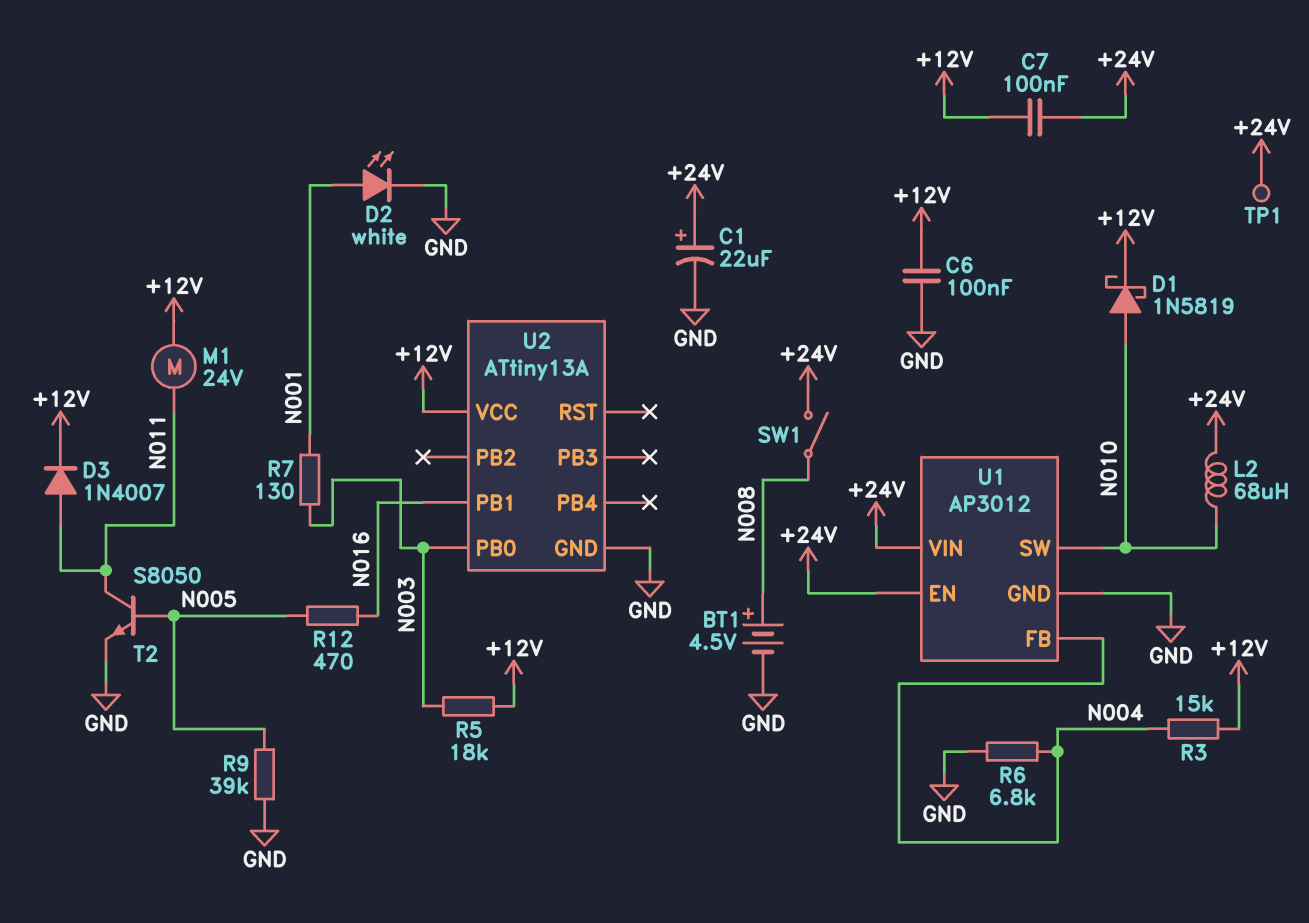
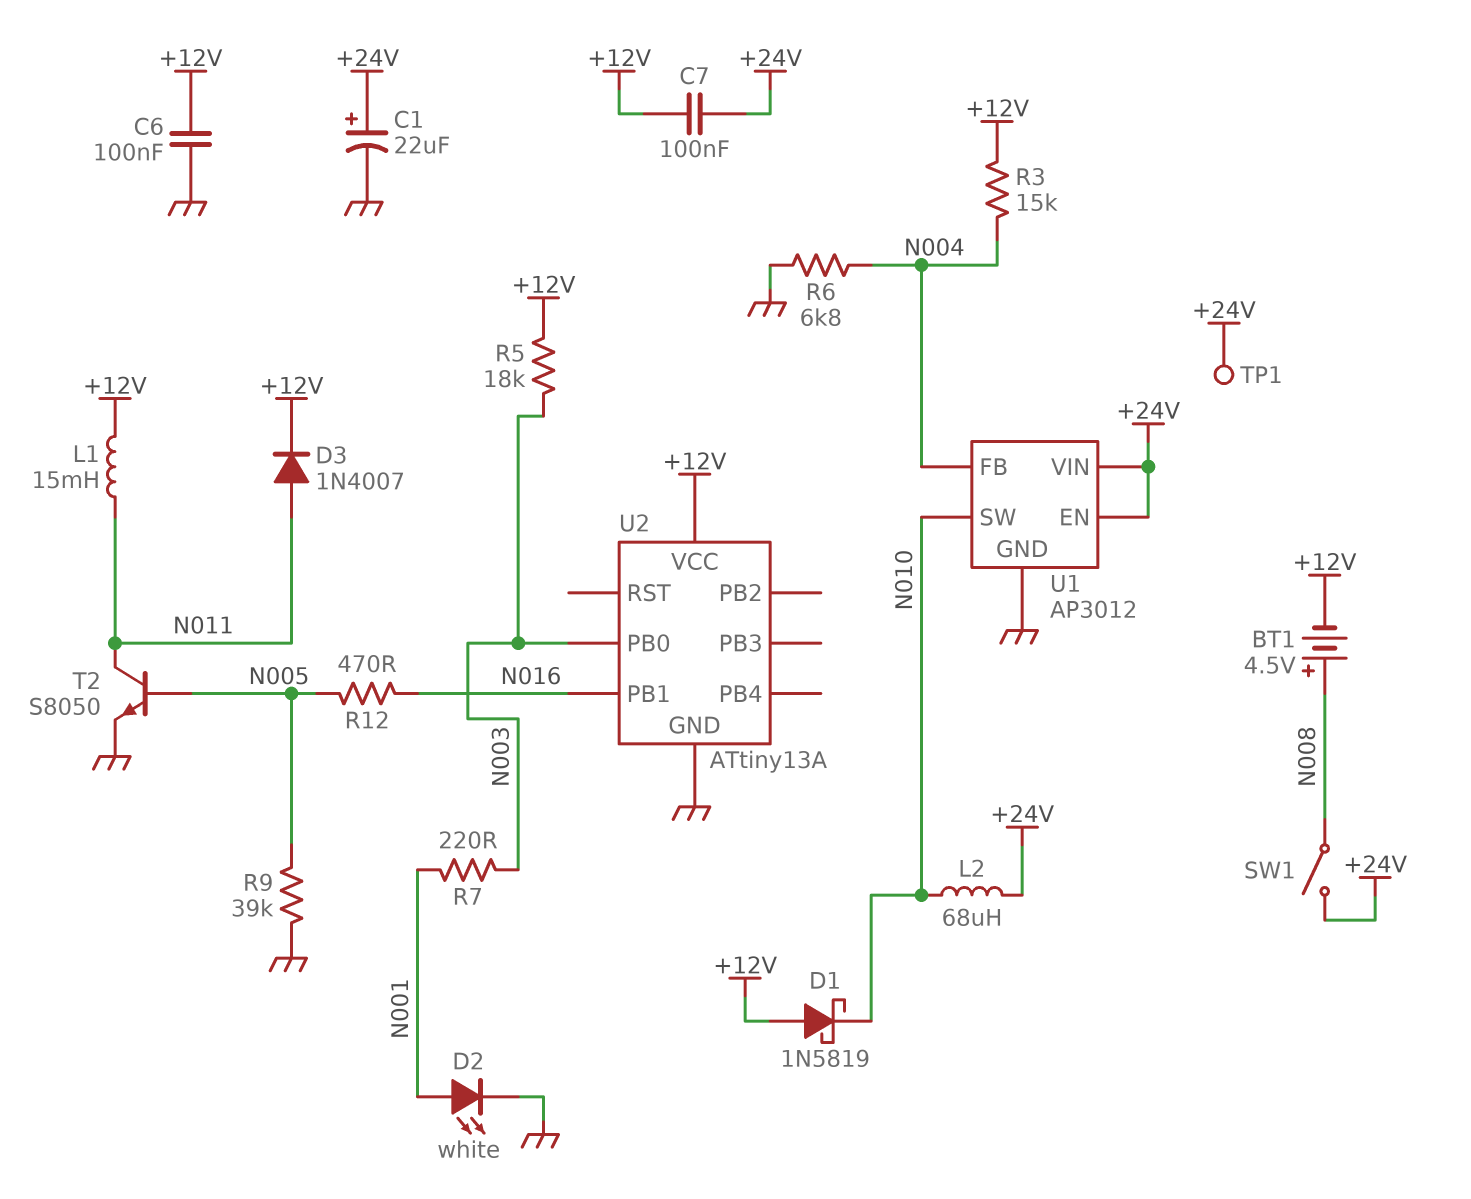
BT1: 4.5V (plus N008, minus GND) -> 4.5V (plus N008, minus +12V)
D1: schottky 1N5819 (A N010, K +12V) -> schottky 1N5819 (A +12V, K N010)
L1: none -> 15mH (+12V, N011)
M1: motor 24V (+12V, N011) -> none
R7: 130 (N001, N003) -> 220 (N001, N003)

